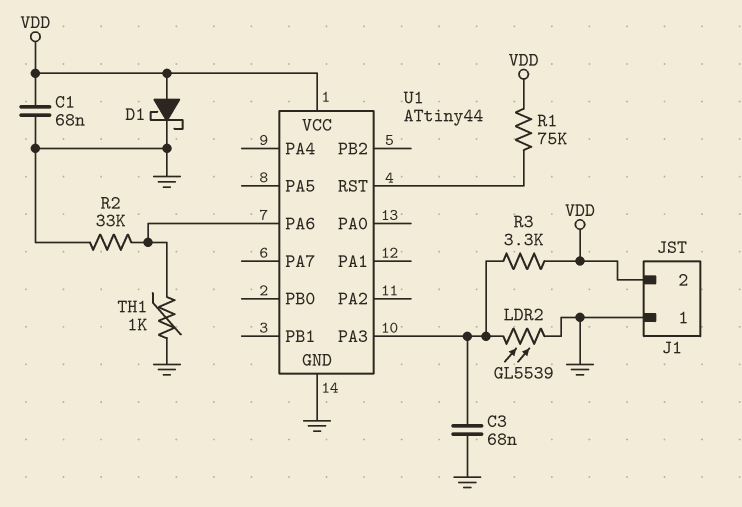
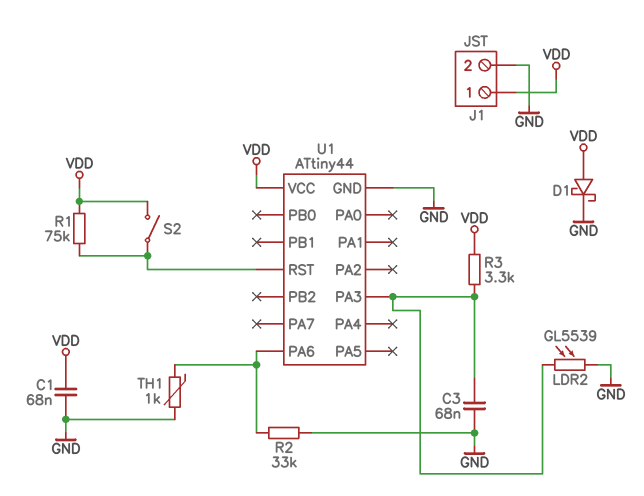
J1 pin 1: GND -> VDD
J1 pin 2: VDD -> GND
S2: none -> switch (U1/RST, VDD)

